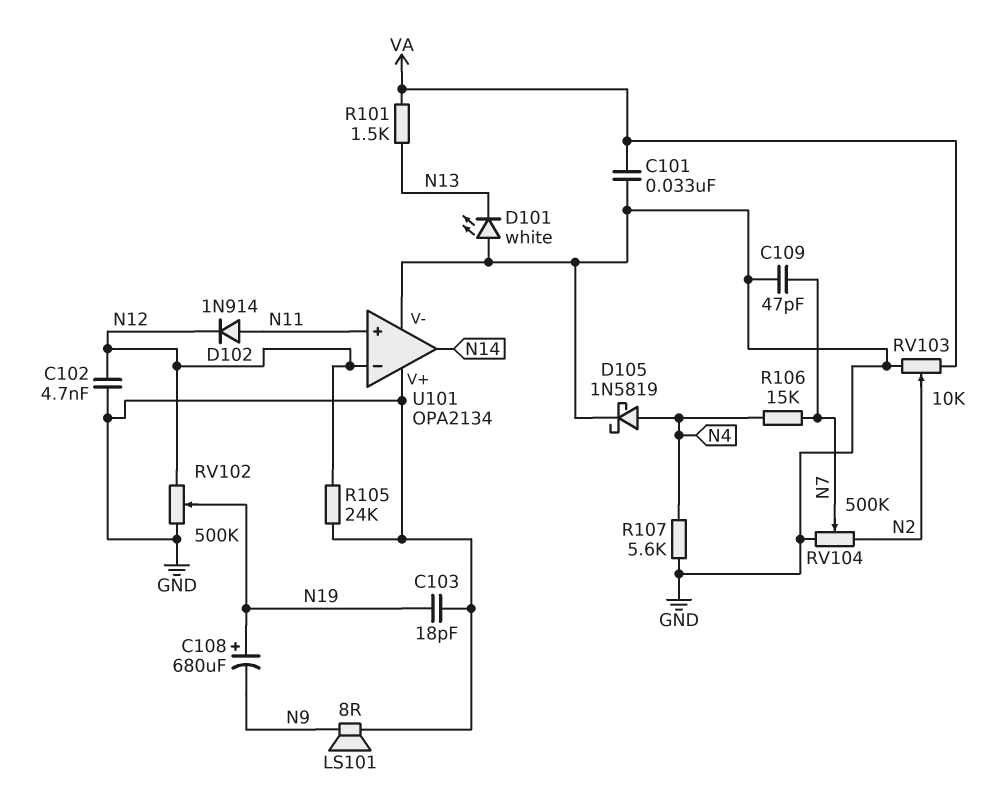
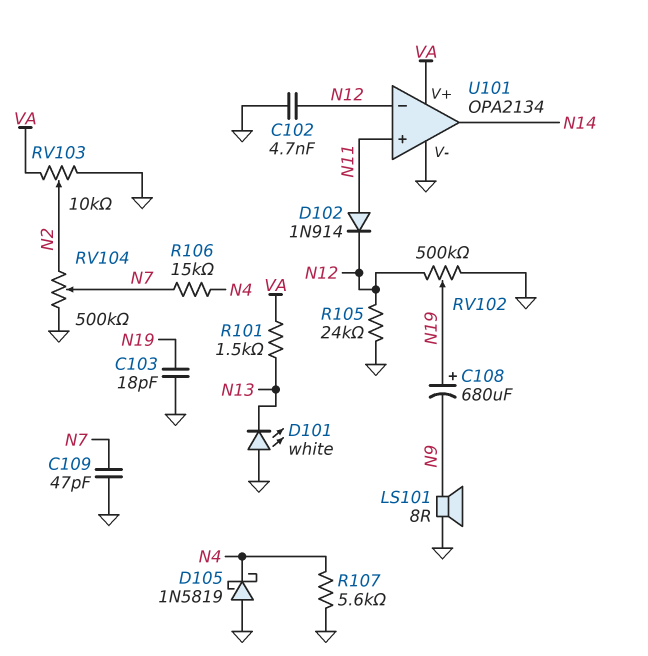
C101: 33nF (GND, VA) -> none
D105: schottky 1N5819 (A N4, K GND) -> schottky 1N5819 (A GND, K N4)
U101 pin V+: GND -> VA

